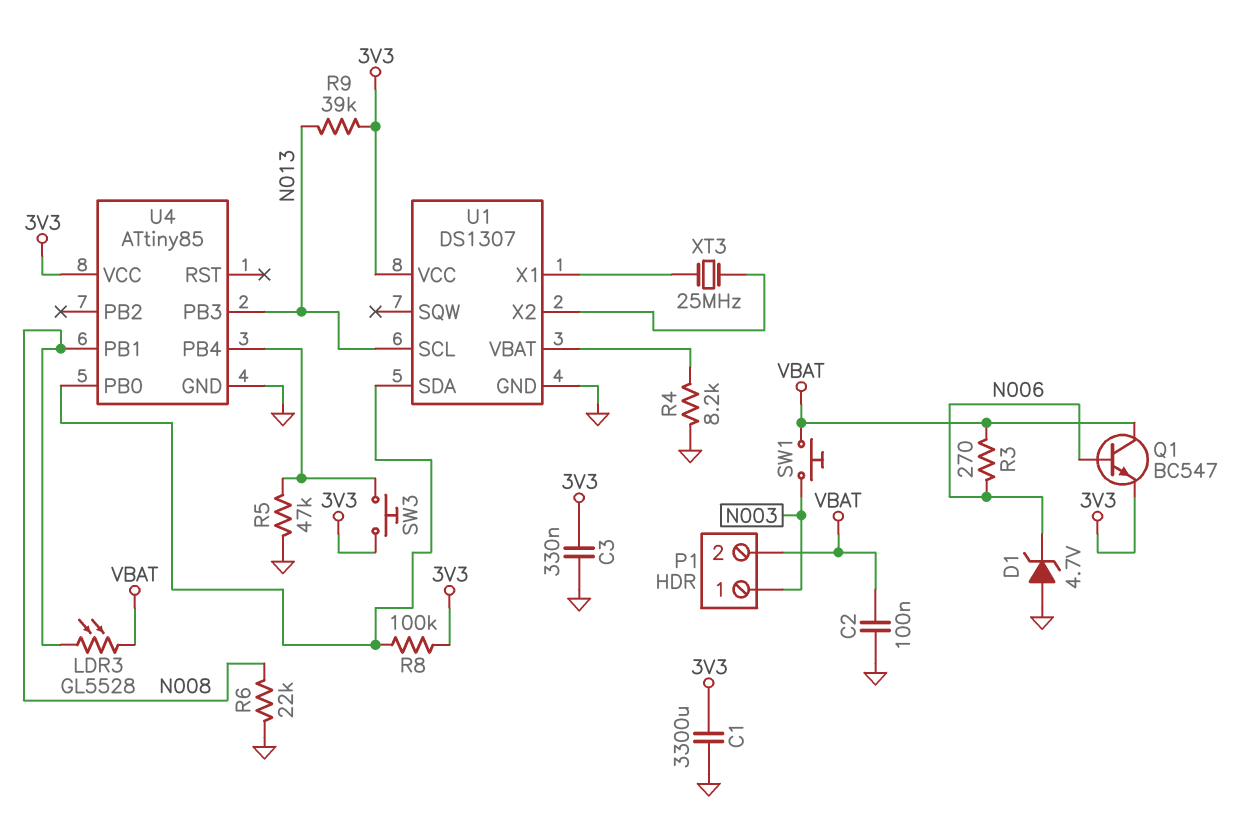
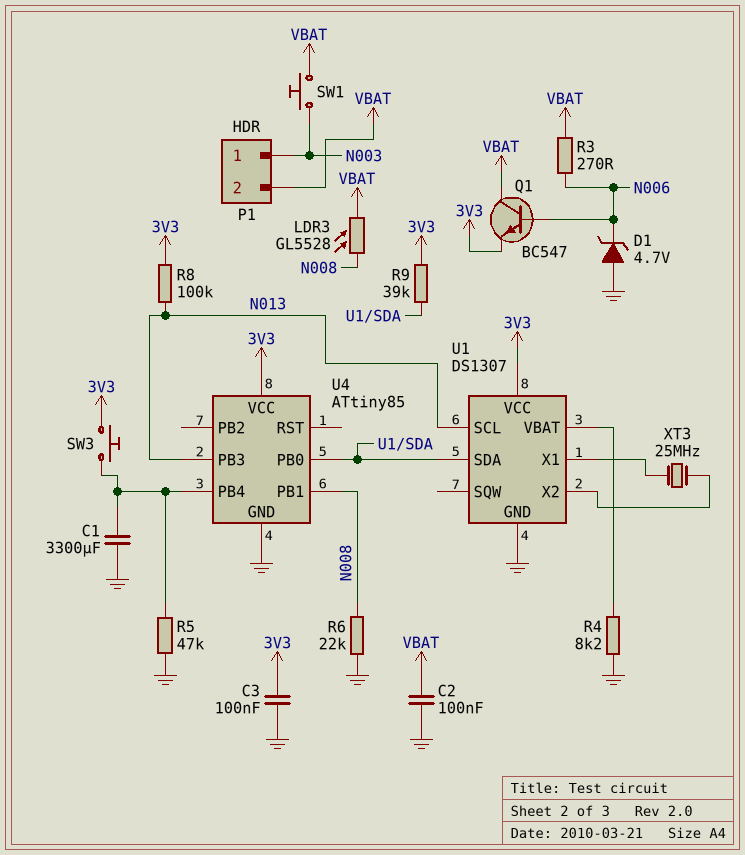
C1: 3300uF (3V3, GND) -> 3300uF (GND, U4/PB4)
C3: 330nF (3V3, GND) -> 100nF (3V3, GND)
R8: 100k (3V3, U1/SDA) -> 100k (3V3, N013)
R9: 39k (3V3, N013) -> 39k (3V3, U1/SDA)

